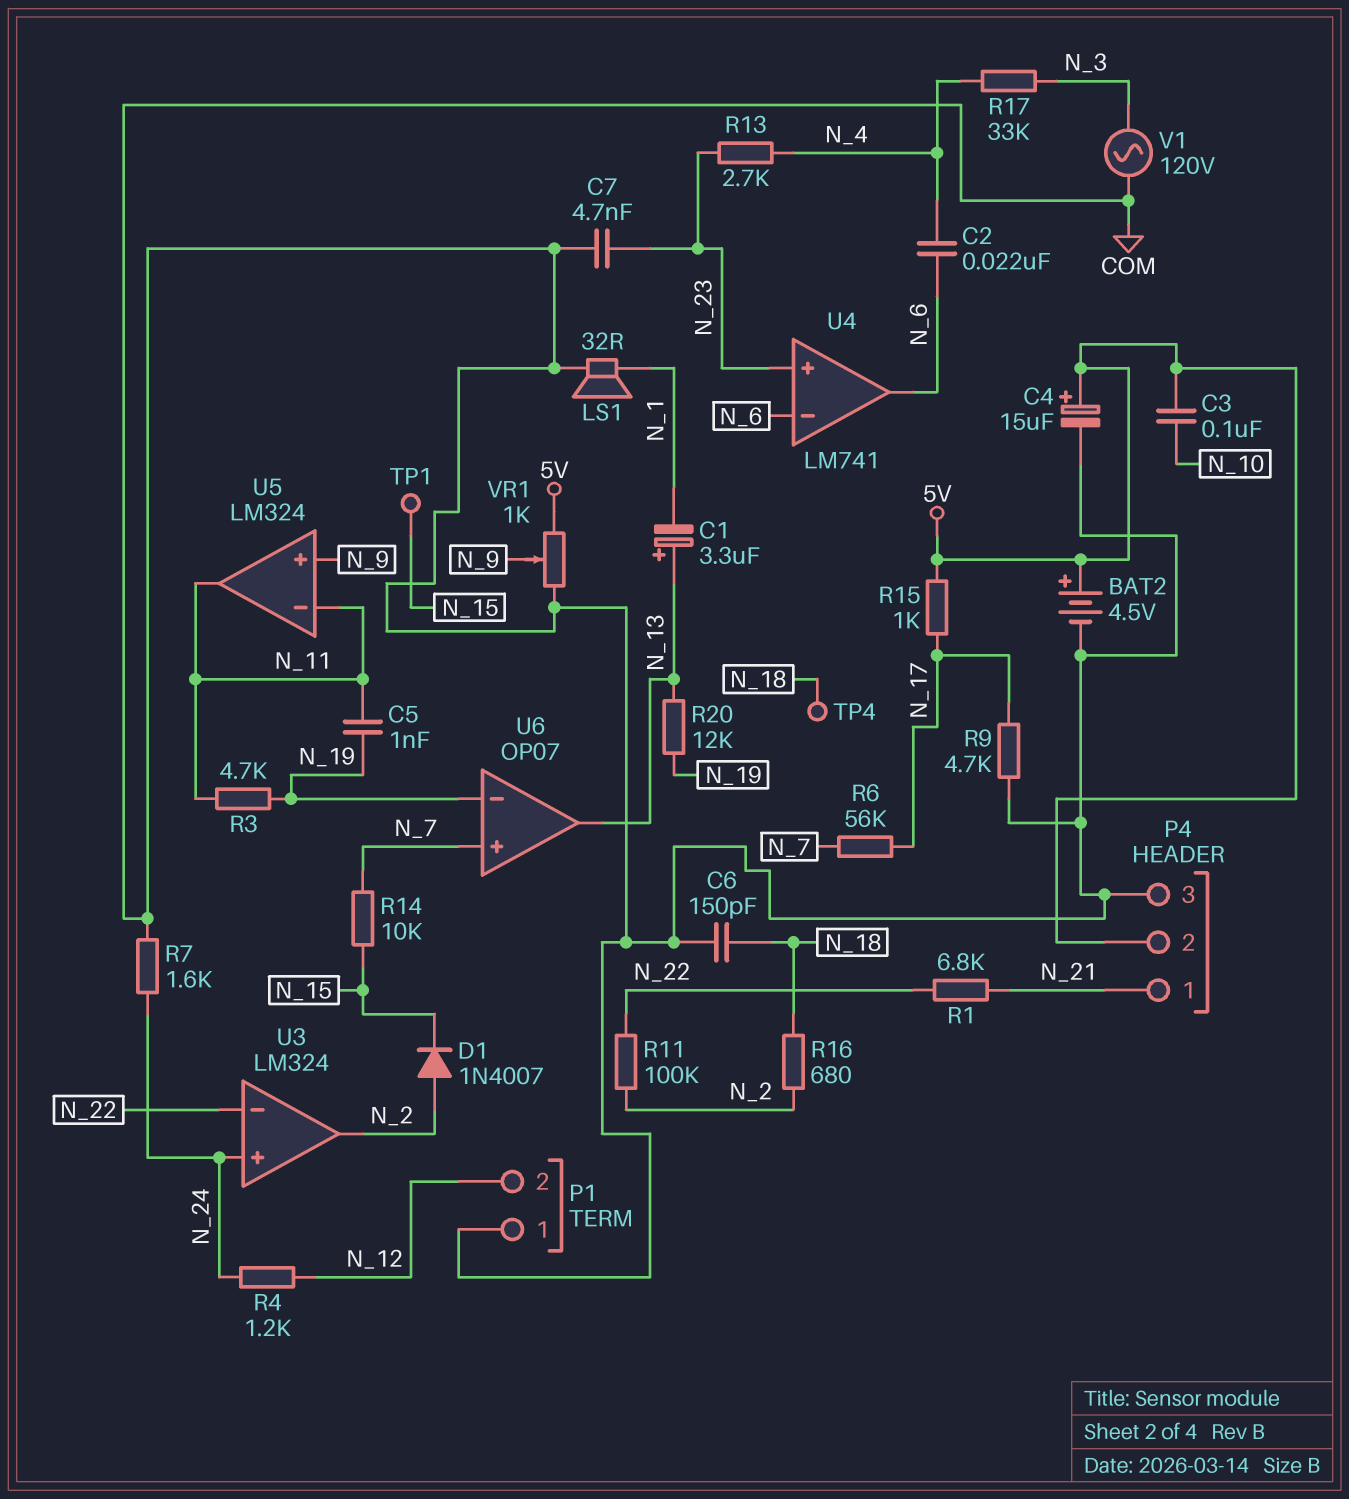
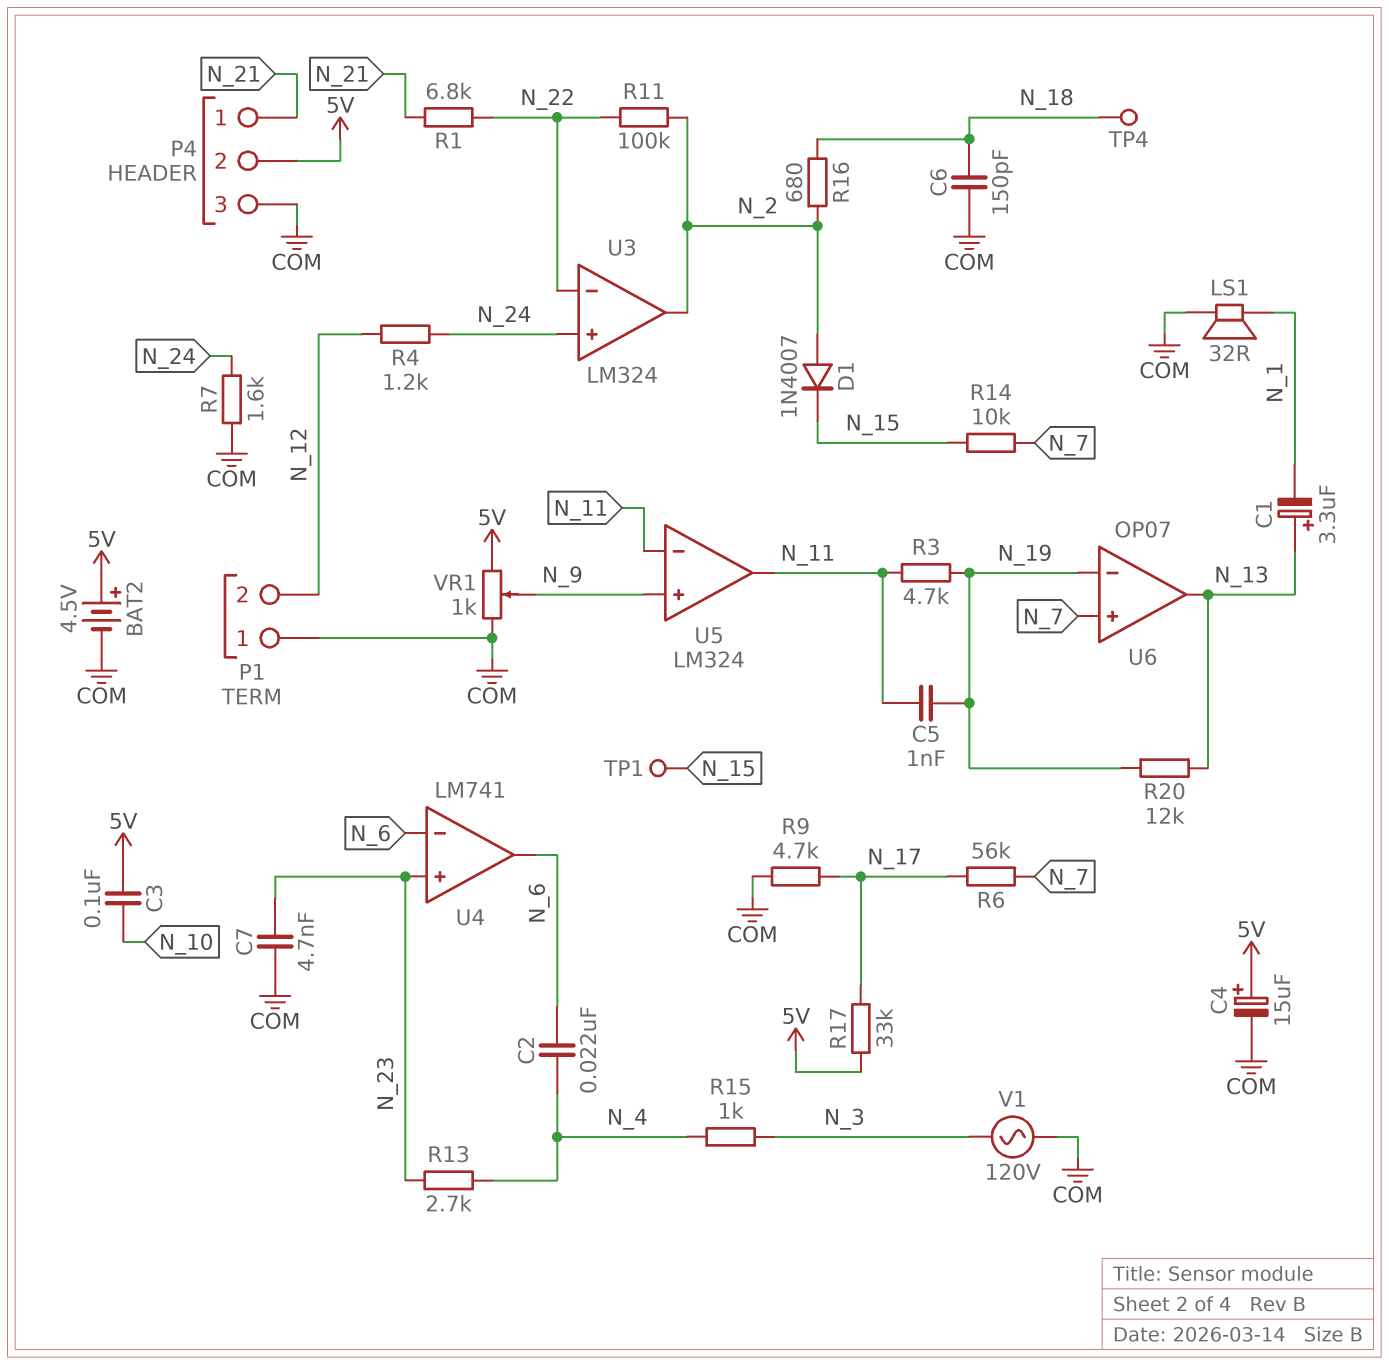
R15: 1k (5V, N_17) -> 1k (N_3, N_4)
R17: 33k (N_3, N_4) -> 33k (5V, N_17)

